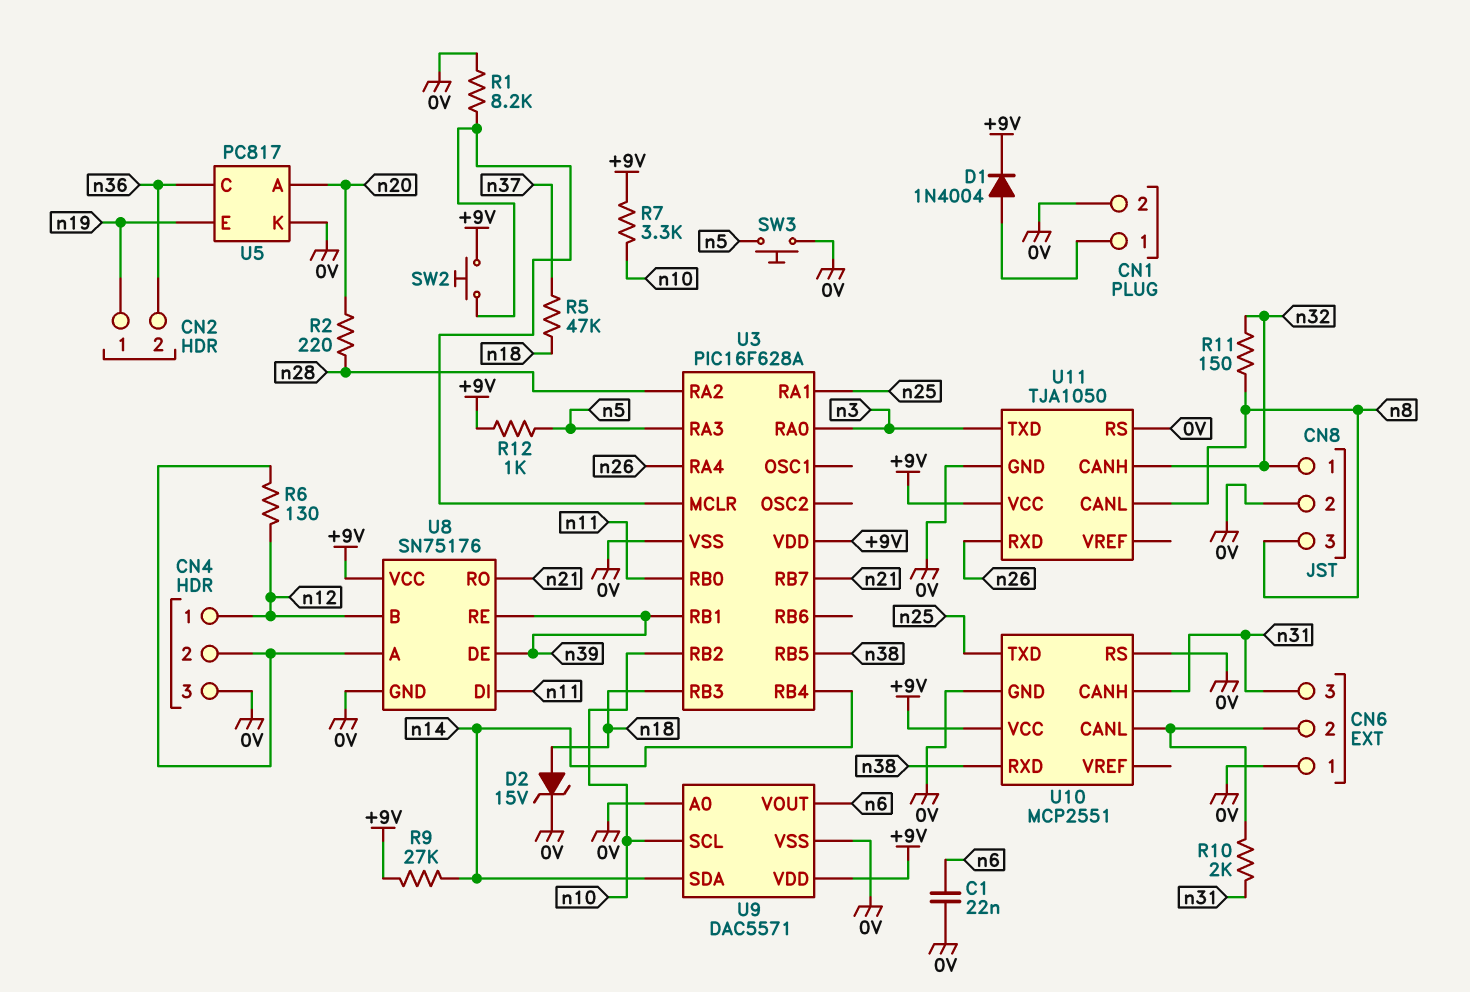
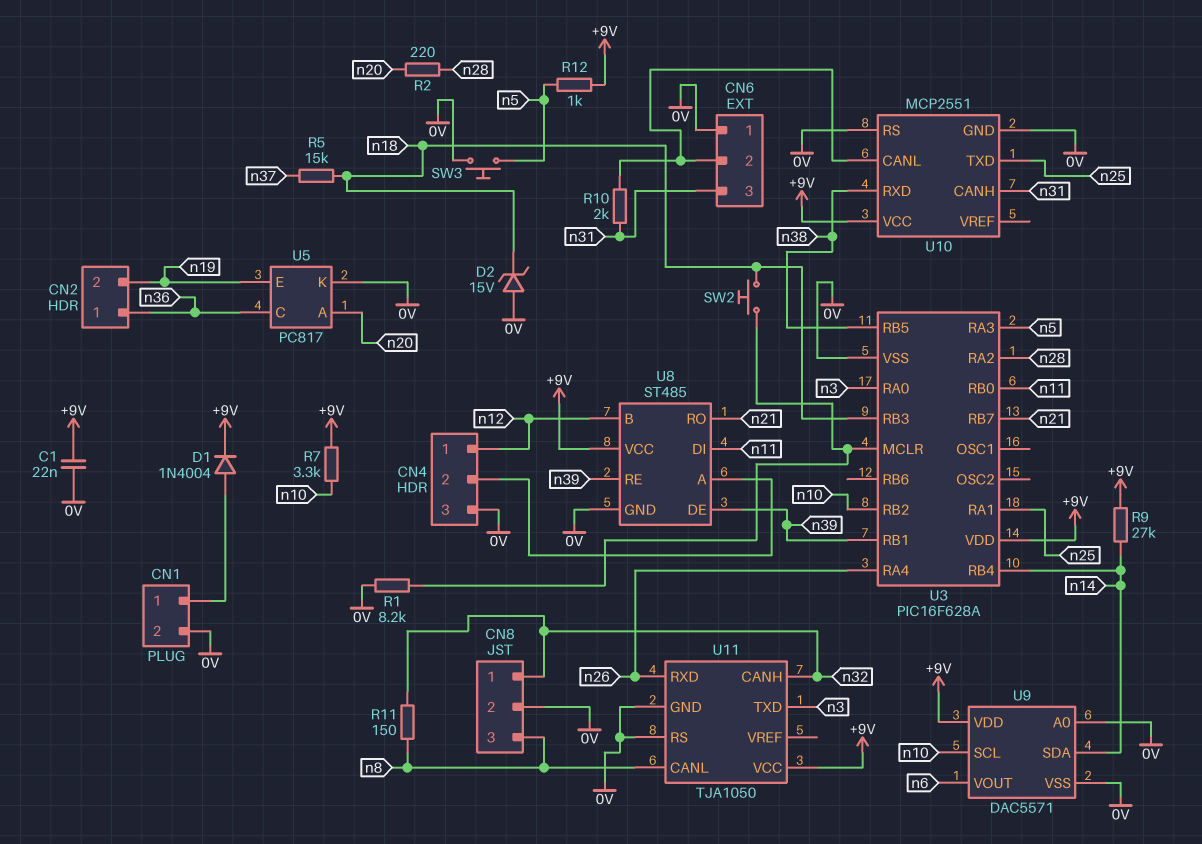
C1: 22nF (0V, n6) -> 22nF (+9V, 0V)
CN2 pin 1: n19 -> n36
CN2 pin 2: n36 -> n19
D2: zener 15V (A n18, K 0V) -> zener 15V (A 0V, K n18)
R5: 47k (n18, n37) -> 15k (n18, n37)
R6: 130 (CN4/2, n12) -> none
SW2: button (+9V, U3/MCLR) -> button (U3/MCLR, n18)
U8: SN75176 -> ST485

